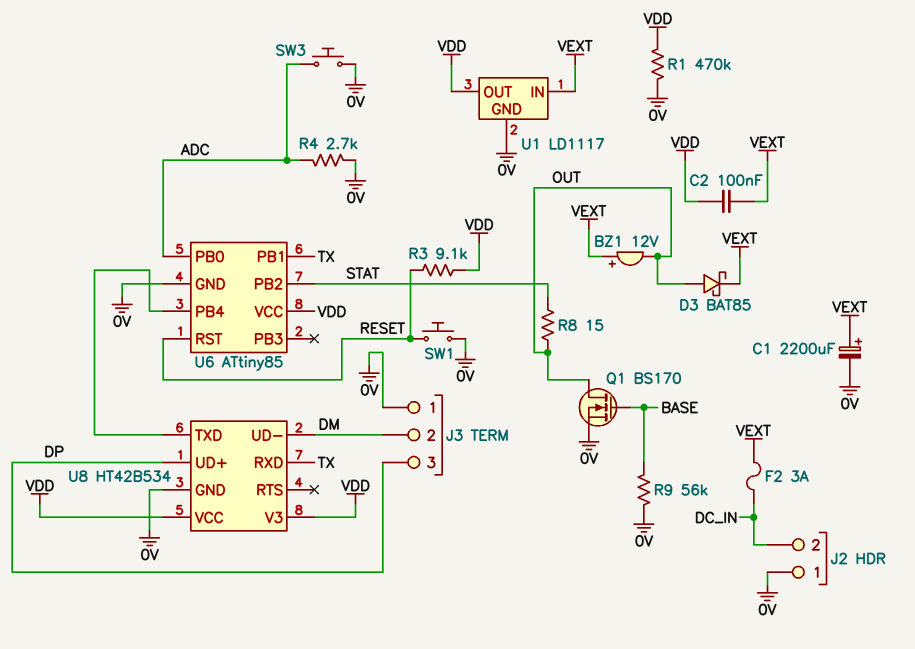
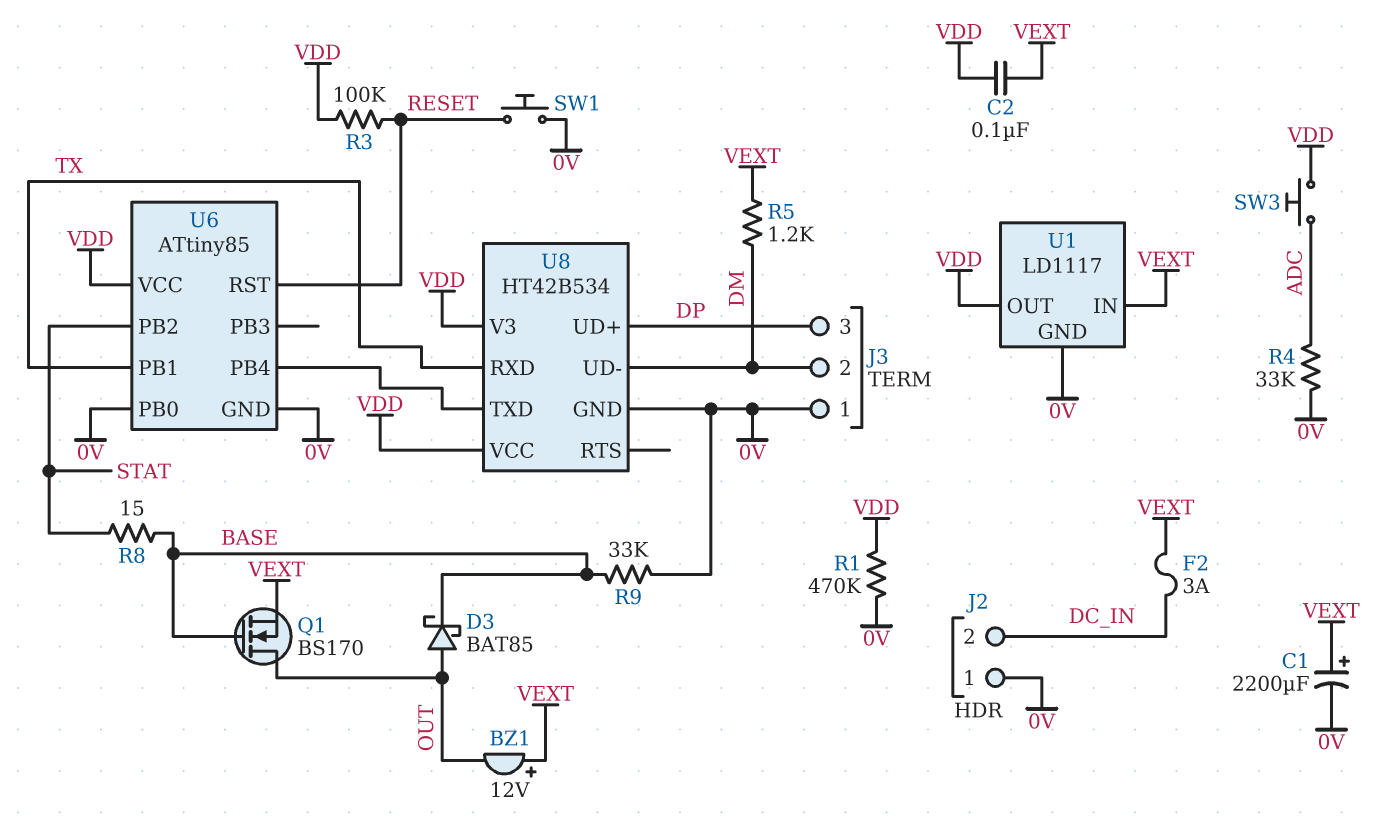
D3: schottky BAT85 (A OUT, K VEXT) -> schottky BAT85 (A OUT, K BASE)
Q1: NMOS BS170 (G BASE, D OUT, S 0V) -> NMOS BS170 (G BASE, D OUT, S VEXT)
R3: 9.1k (RESET, VDD) -> 100k (RESET, VDD)
R4: 2.7k (0V, ADC) -> 33k (0V, ADC)
R5: none -> 1.2k (DM, VEXT)
R8: 15 (OUT, STAT) -> 15 (BASE, STAT)
R9: 56k (0V, BASE) -> 33k (0V, BASE)
SW3: button (0V, ADC) -> button (ADC, VDD)
U6 pin PB0: ADC -> 0V

